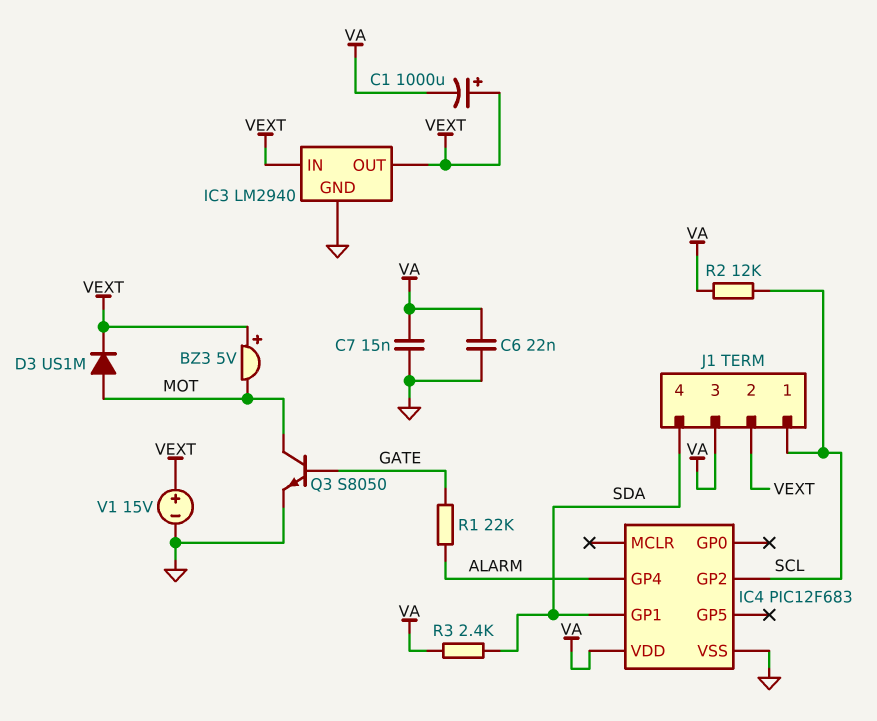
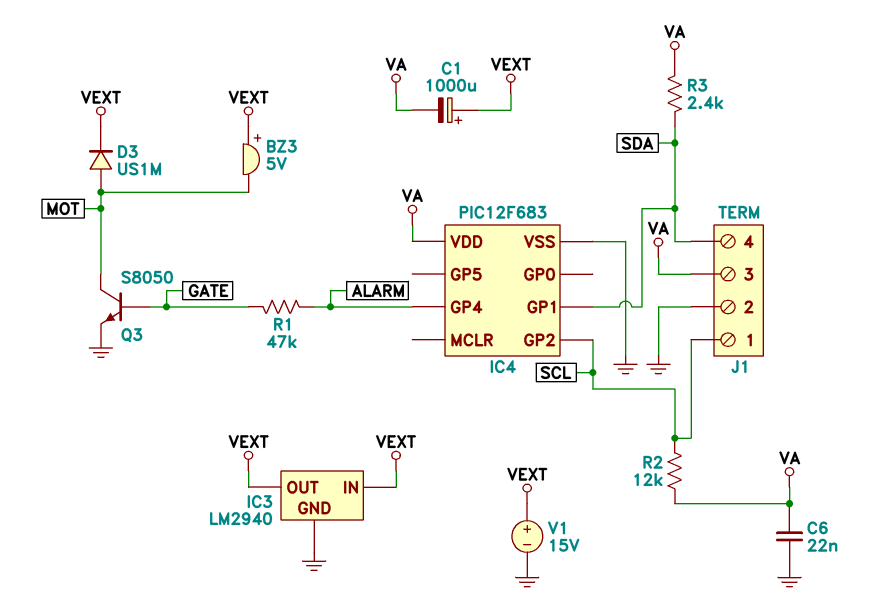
C7: 15nF (GND, VA) -> none
J1 pin 2: VEXT -> GND
R1: 22k (ALARM, GATE) -> 47k (ALARM, GATE)

